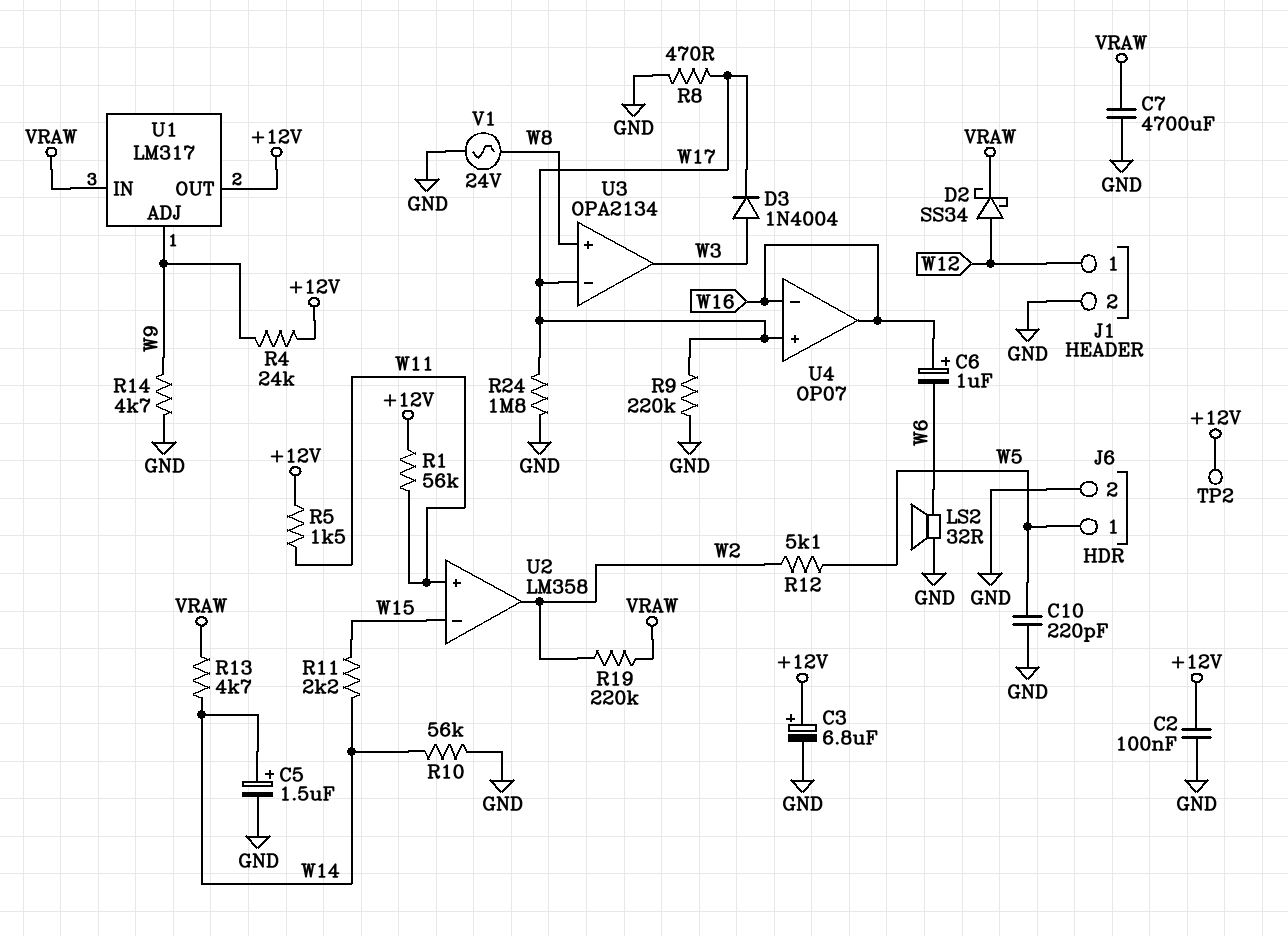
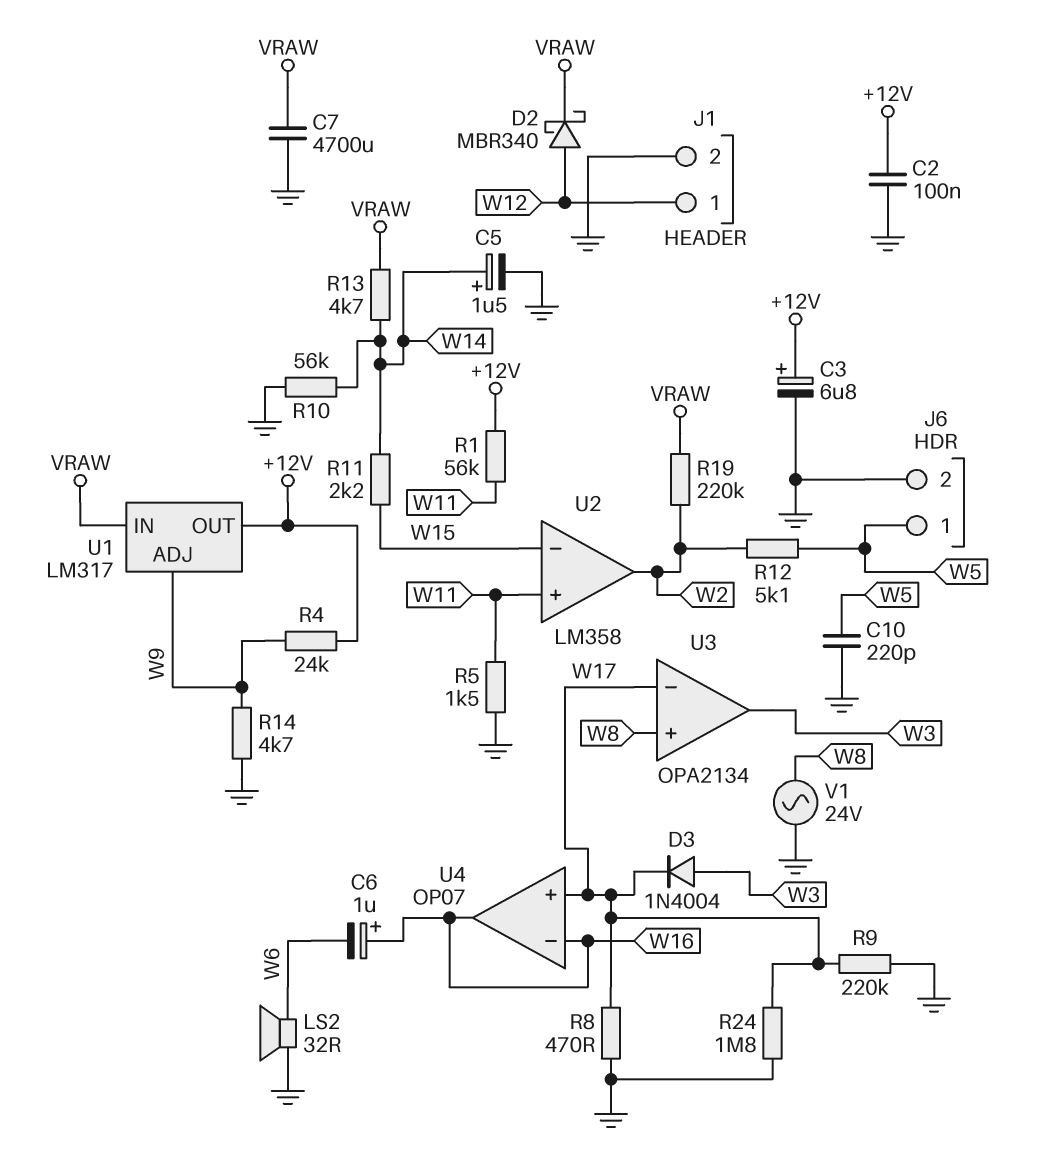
D2: schottky SS34 (A W12, K VRAW) -> schottky MBR340 (A W12, K VRAW)
R5: 1.5k (+12V, W11) -> 1.5k (GND, W11)
TP2: test point (+12V) -> none

